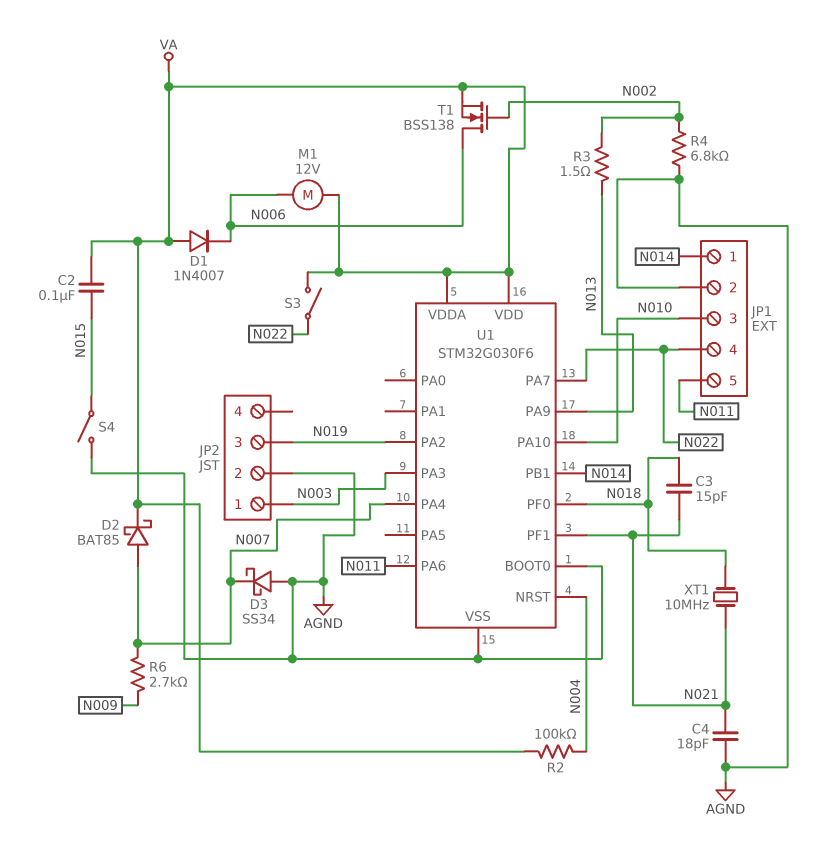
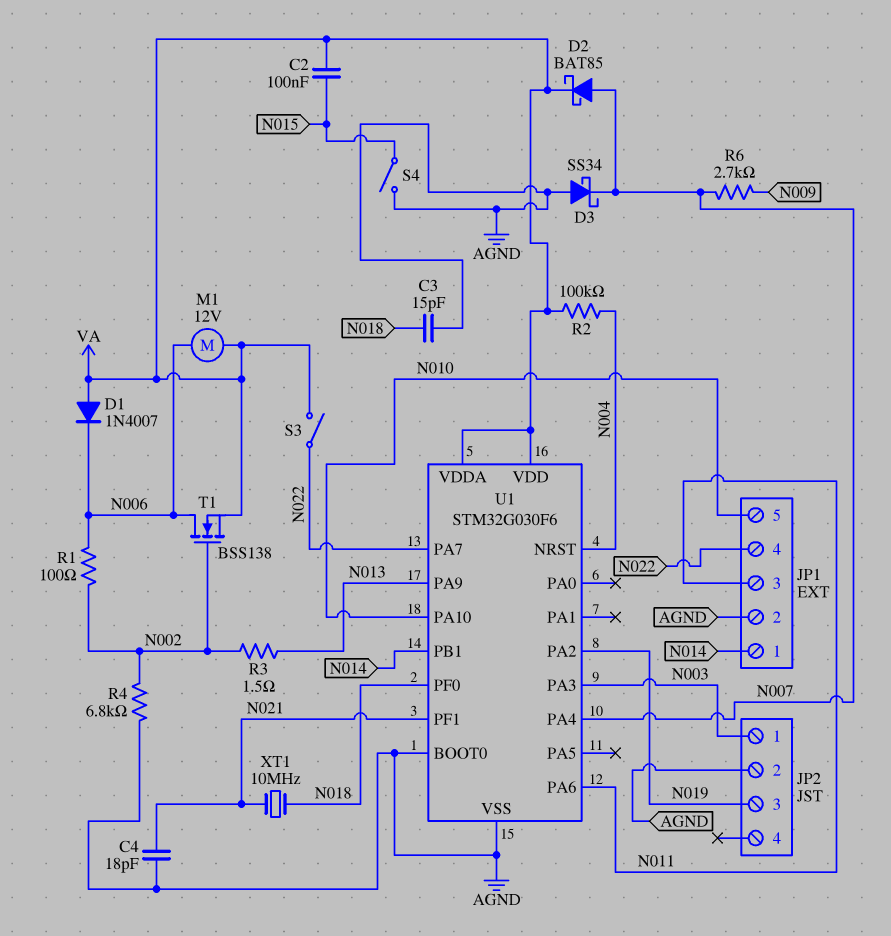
C3: 15pF (N018, N021) -> 15pF (AGND, N018)
JP1 pin 3: N010 -> N011
JP1 pin 5: N011 -> N010
R1: none -> 100 (N002, N006)

